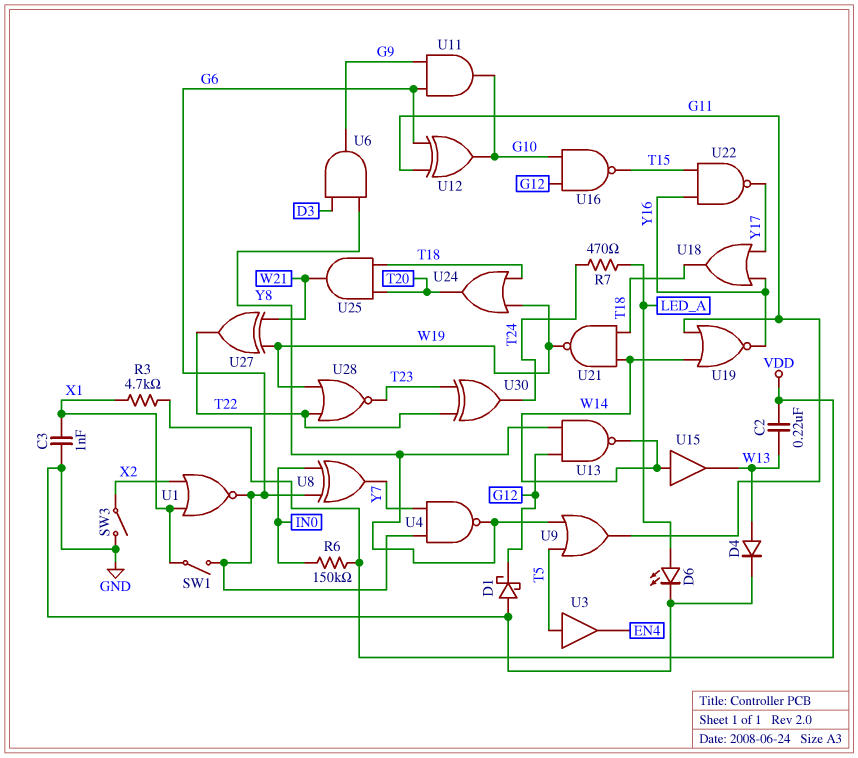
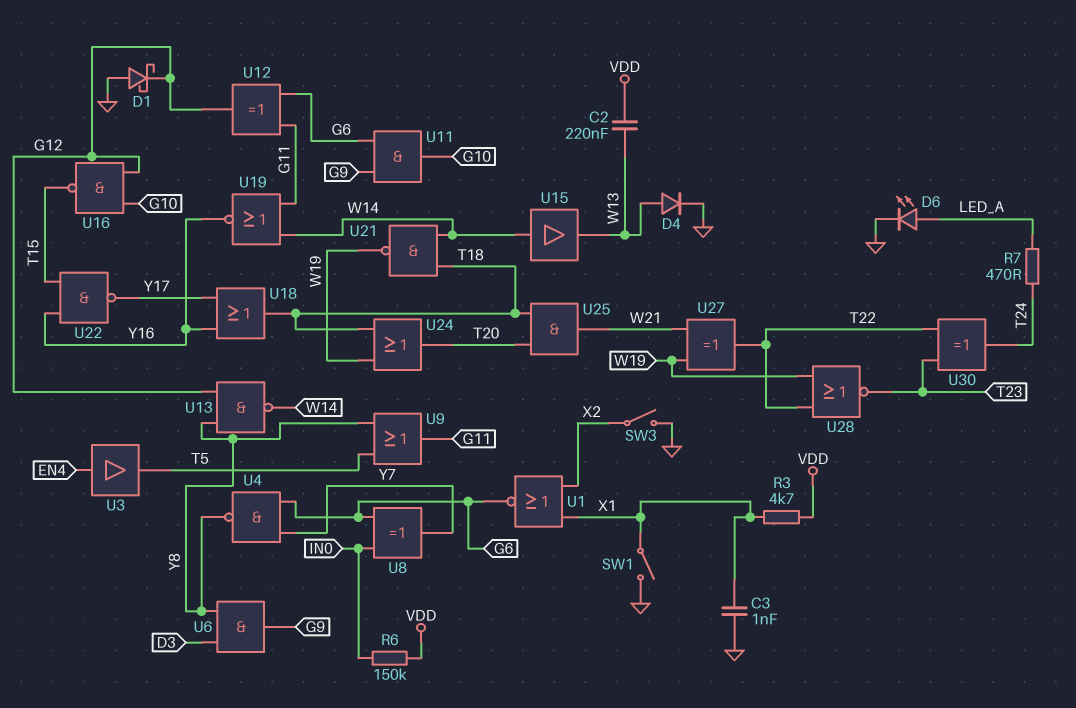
SW1: switch (G6, X1) -> switch (GND, X1)
U3: buffer (in T5, out EN4) -> buffer (in EN4, out T5)
U12: XOR (in G6, in G11, out G10) -> XOR (in G6, in G11, out G12)

